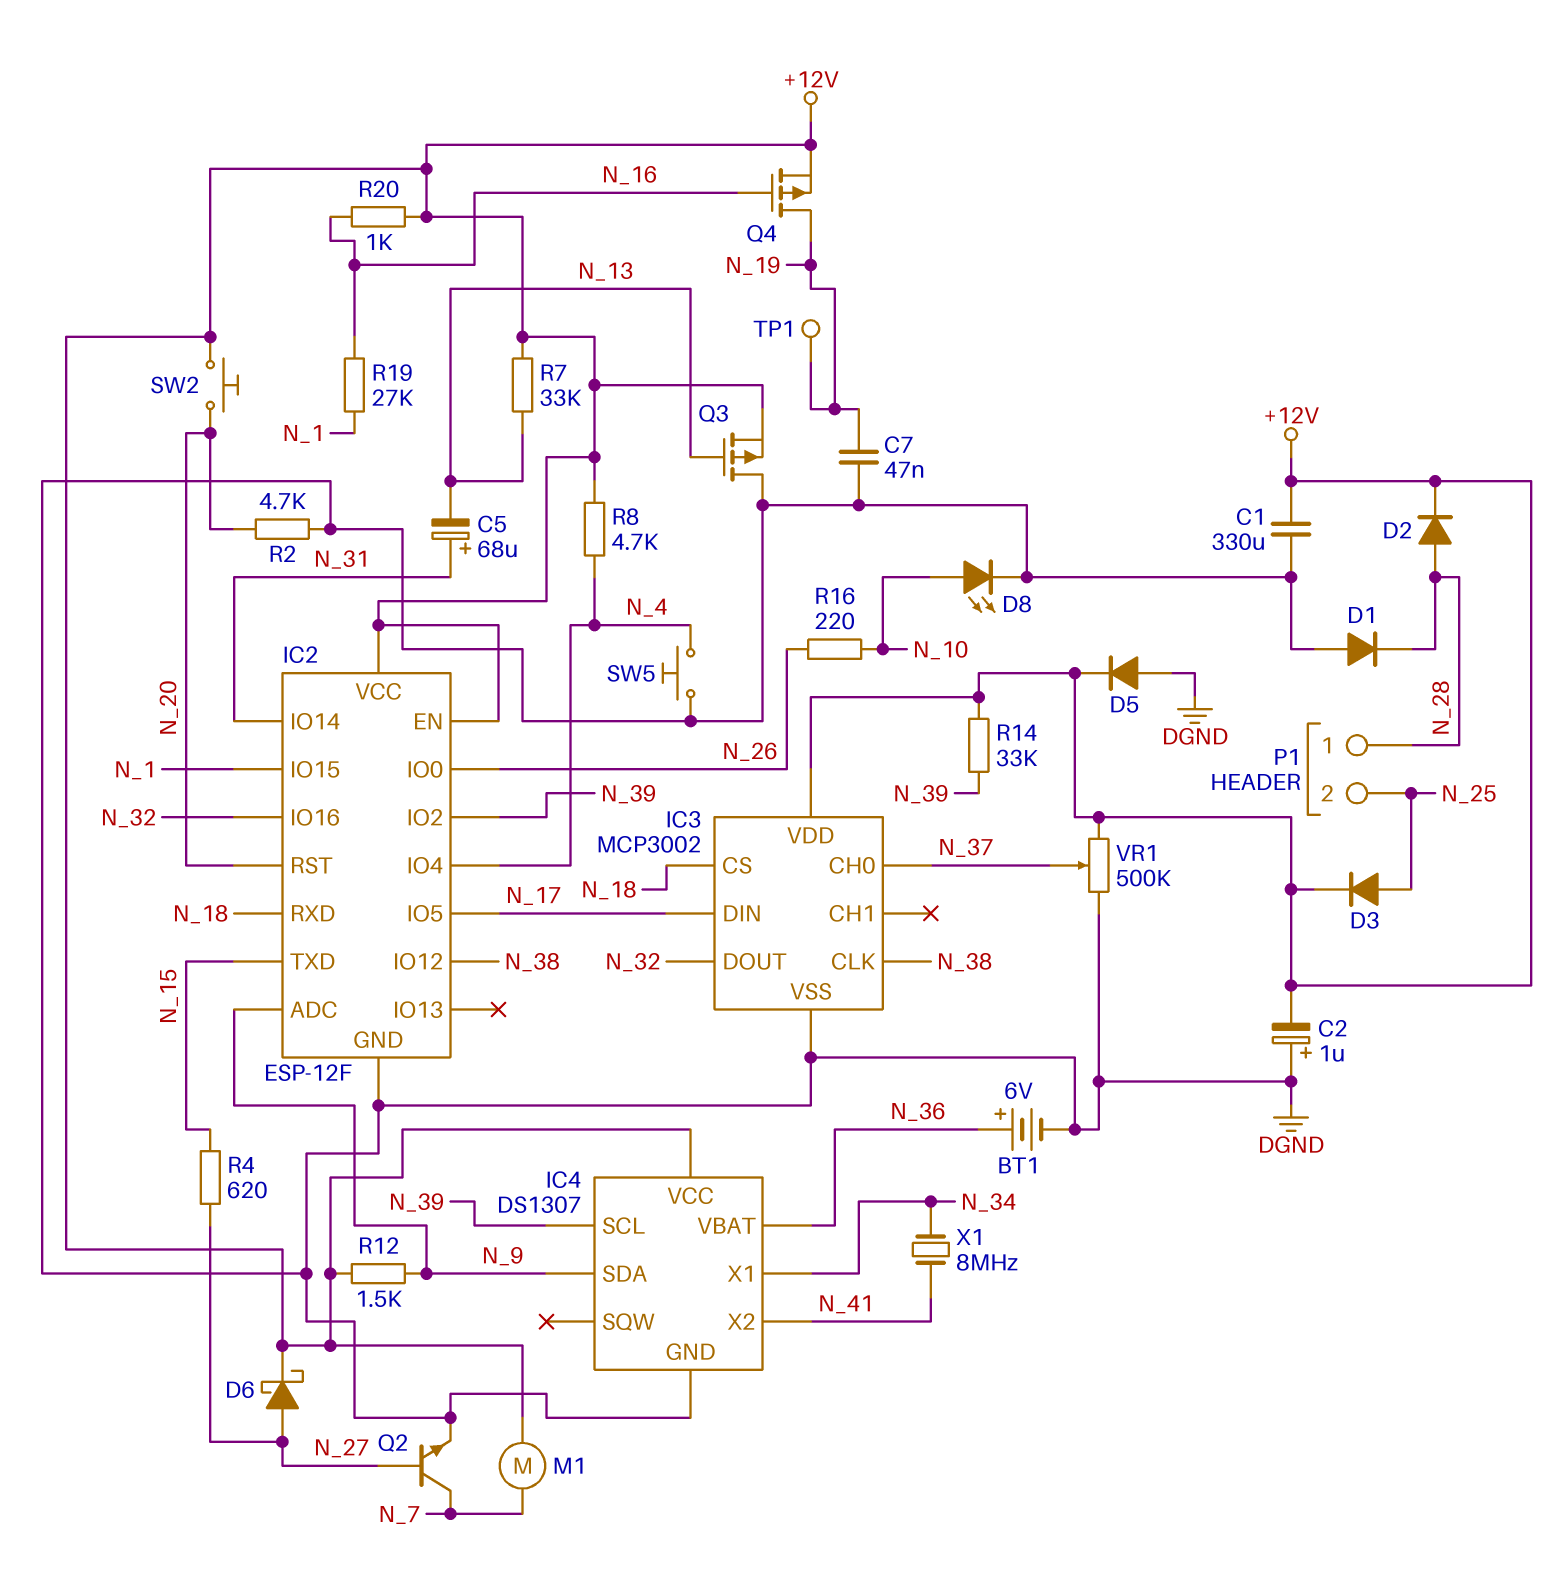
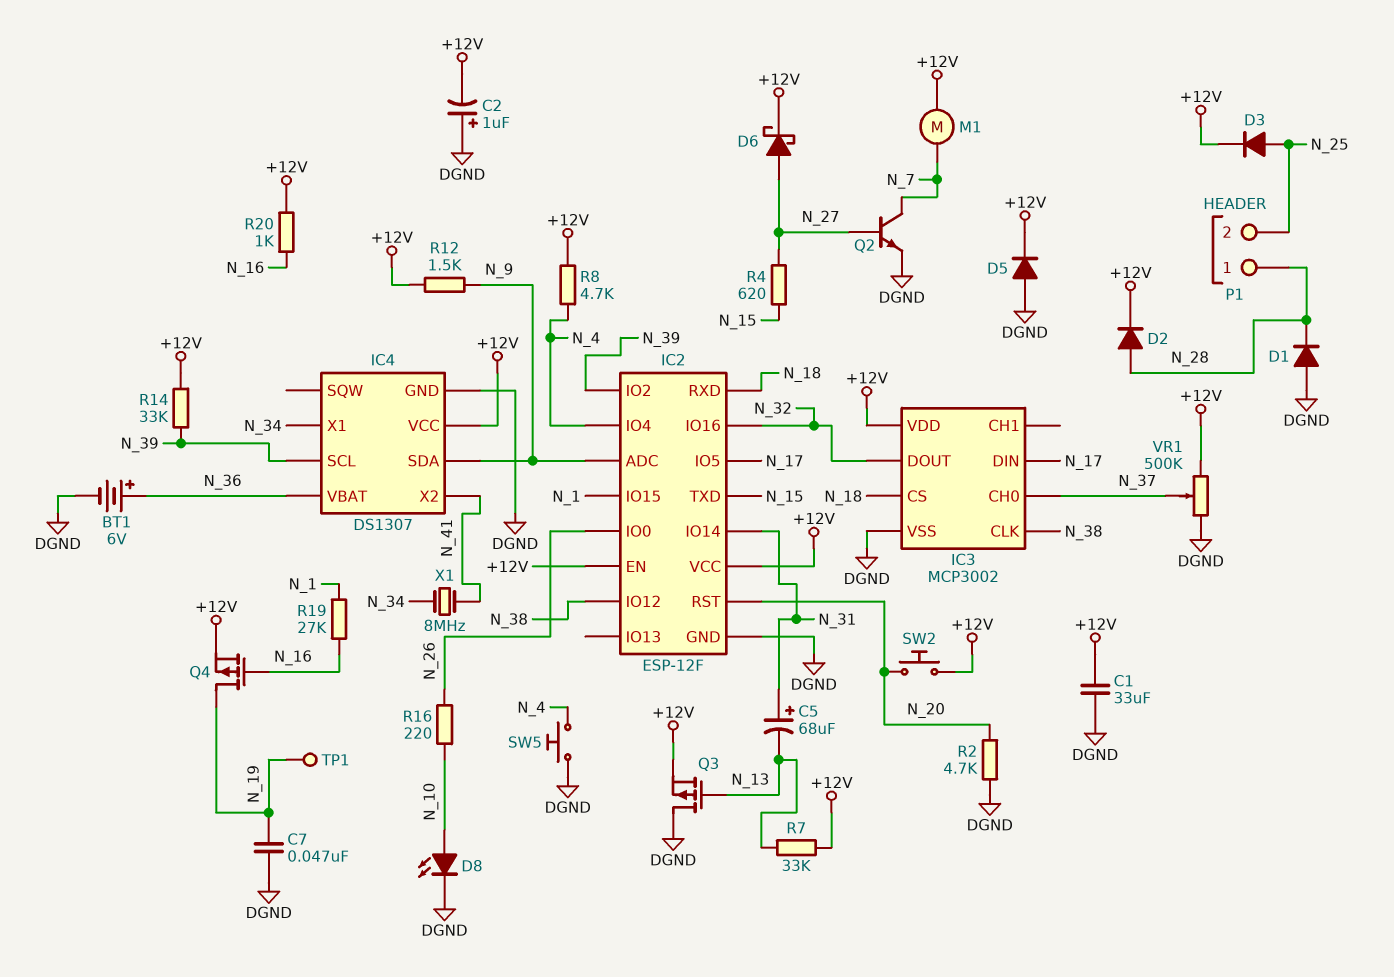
C1: 330uF (+12V, DGND) -> 33uF (+12V, DGND)

